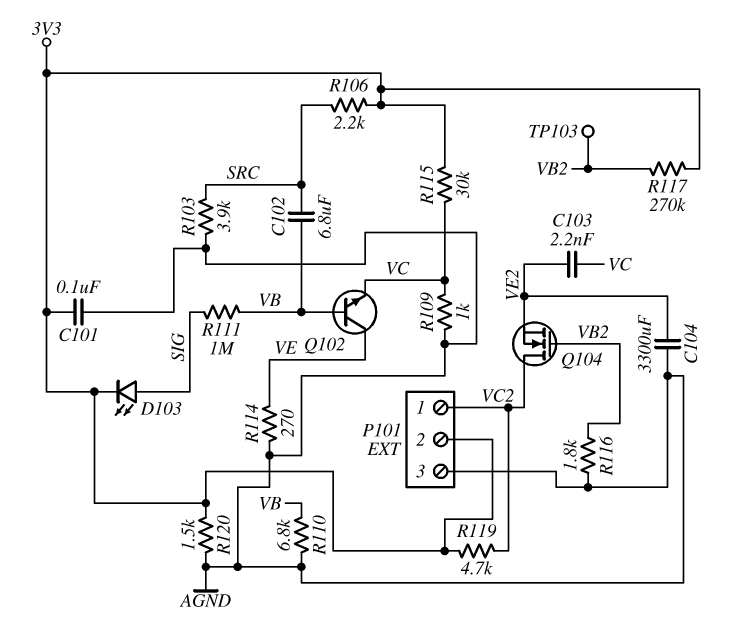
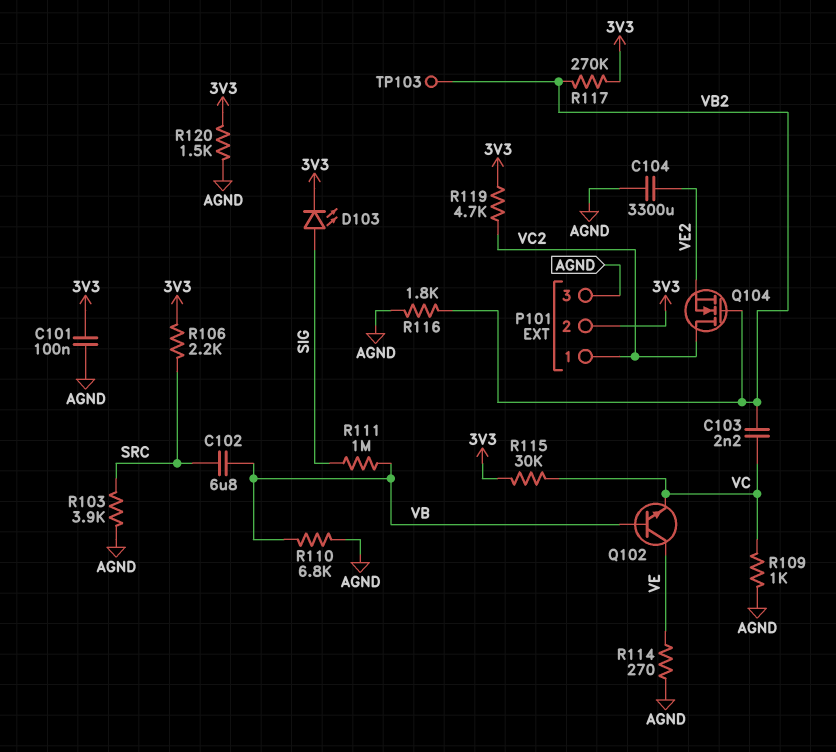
C103: 2.2nF (VC, VE2) -> 2.2nF (VB2, VC)

